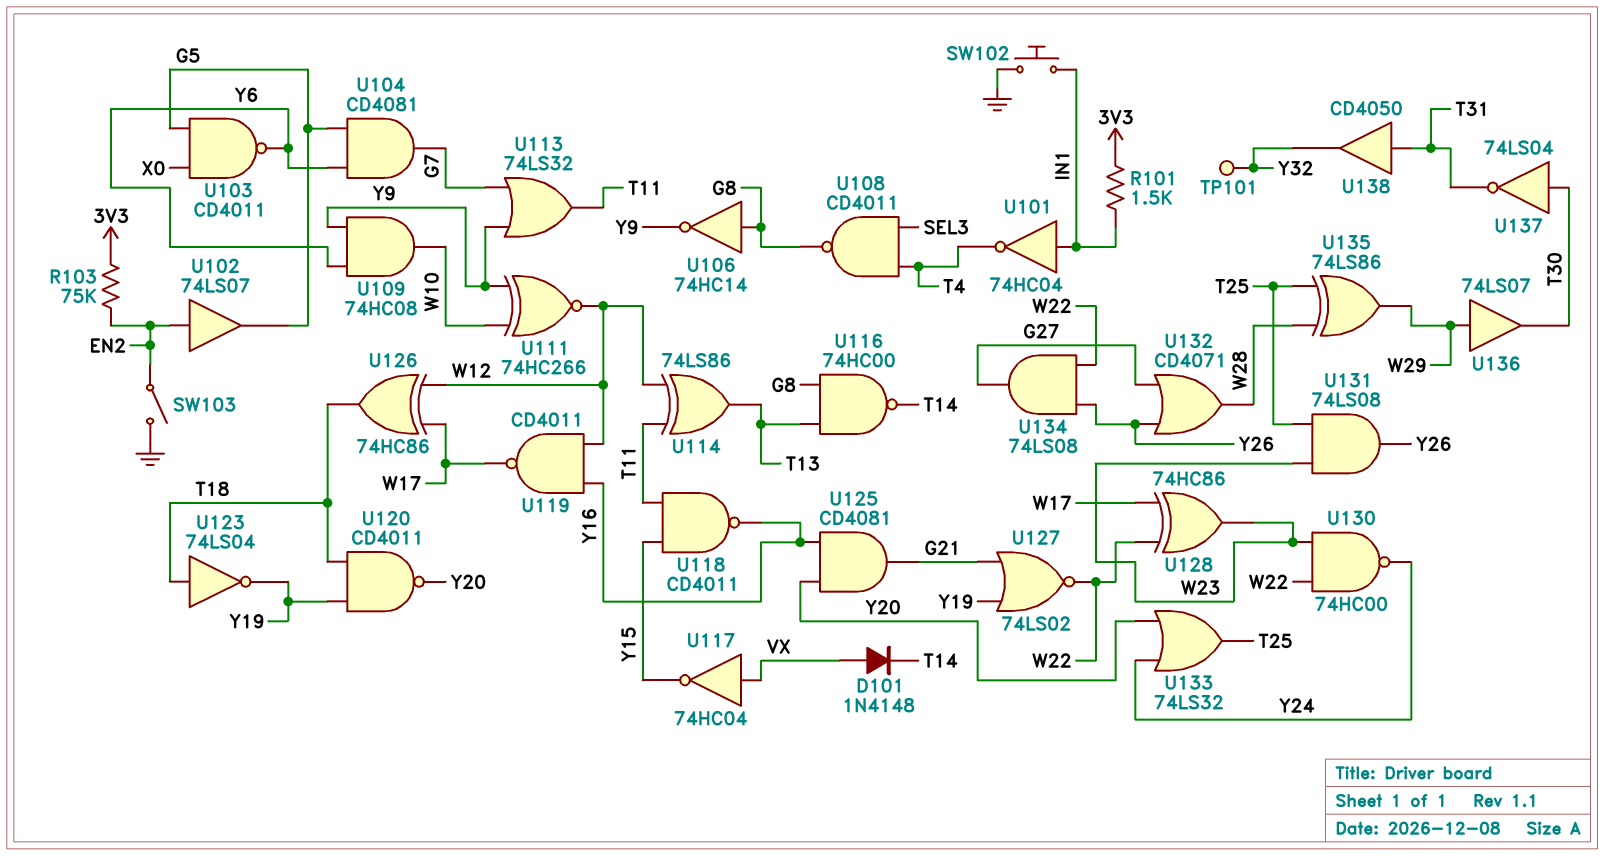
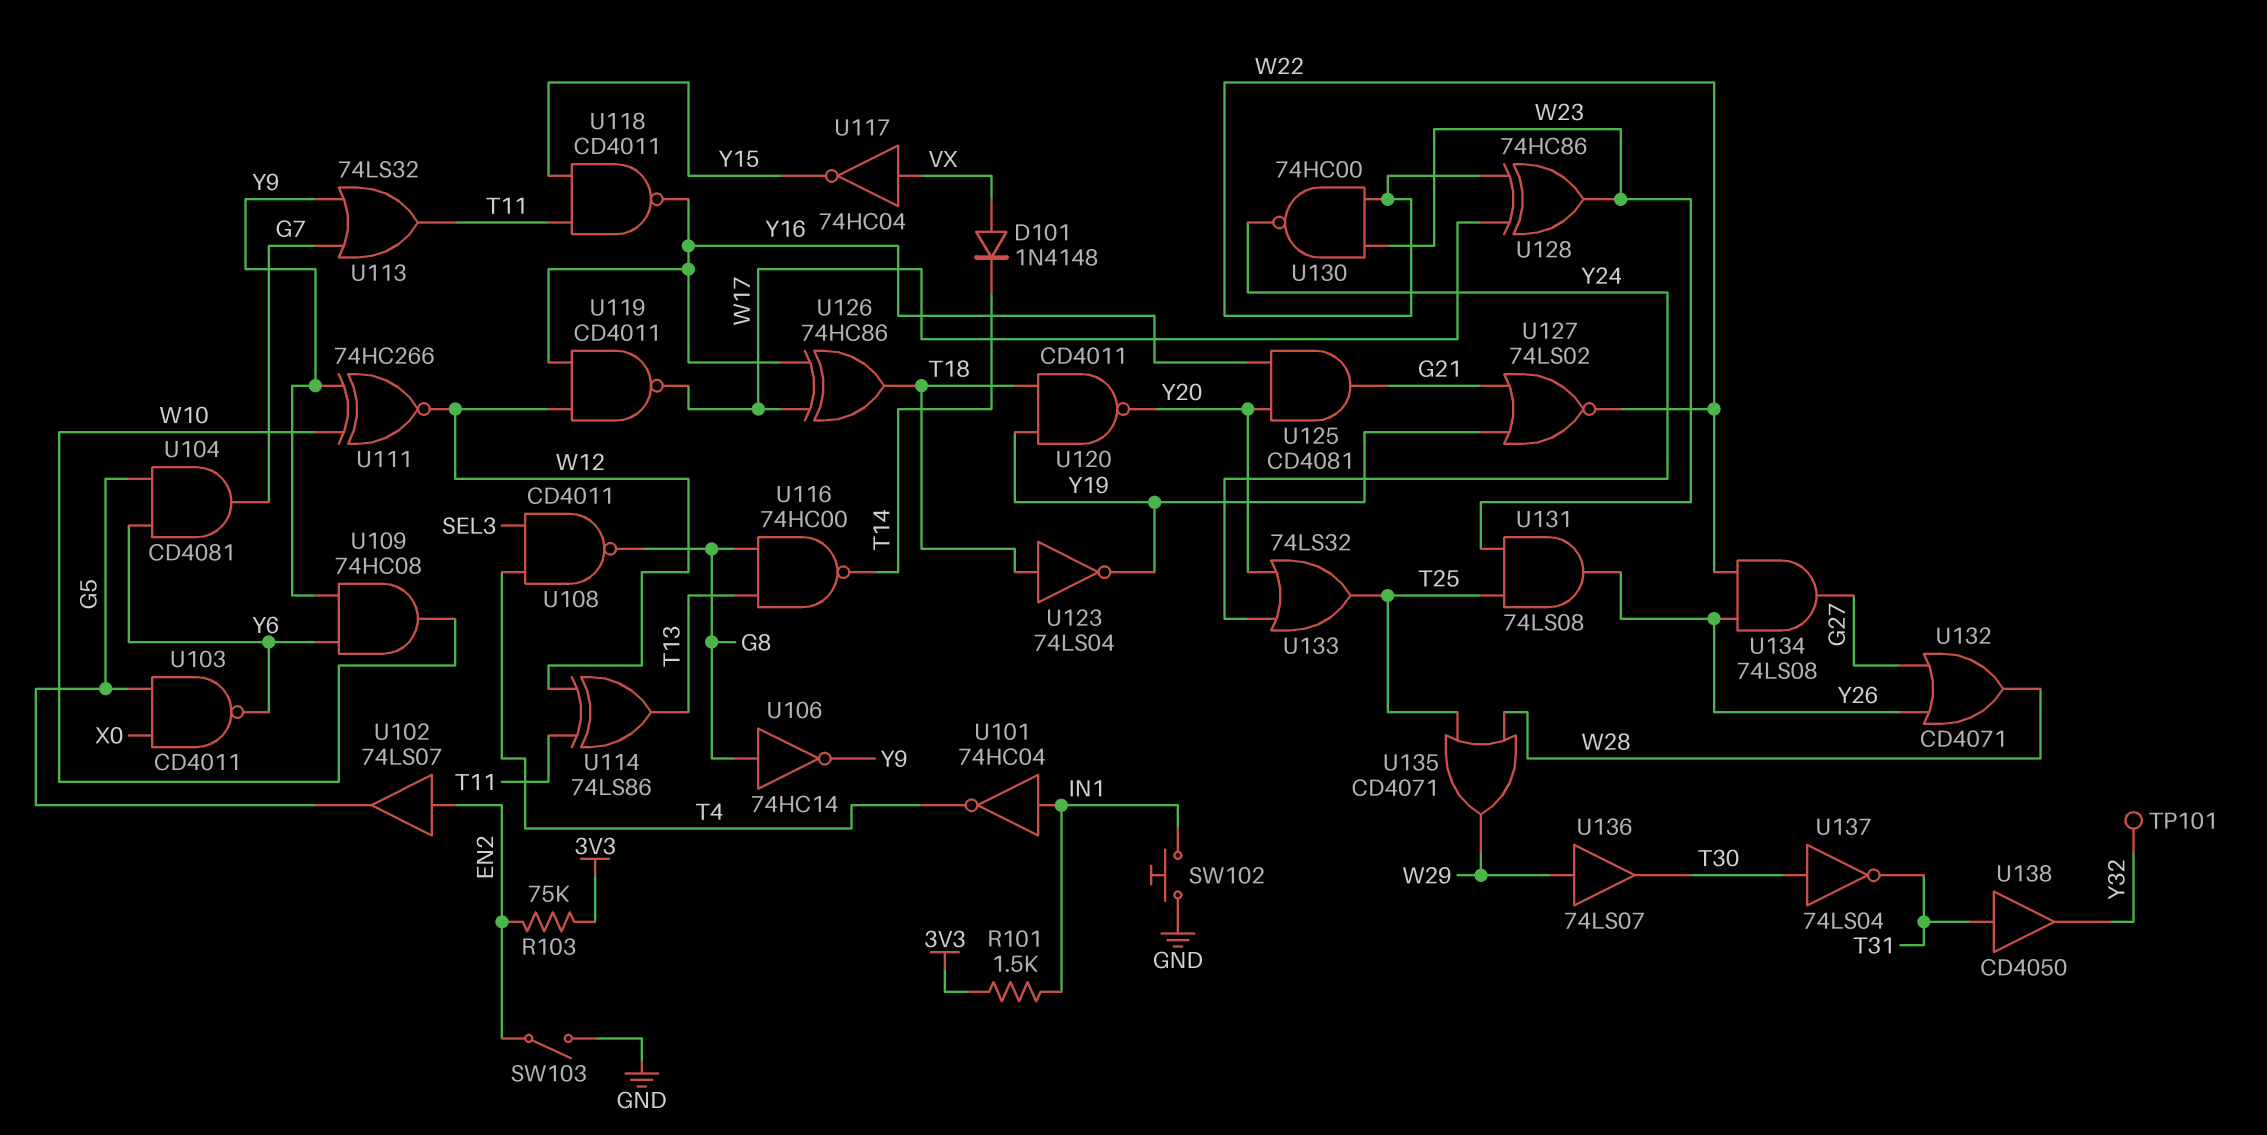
U126: XOR 74HC86 (in W12, in W17, out T18) -> XOR 74HC86 (in W17, in Y16, out T18)
U135: XOR 74LS86 (in T25, in W28, out W29) -> OR CD4071 (in T25, in W28, out W29)

